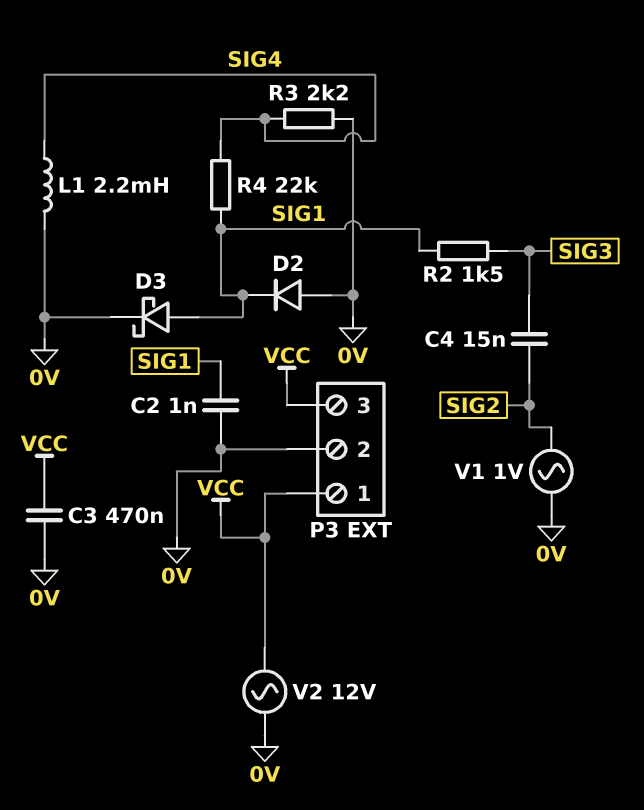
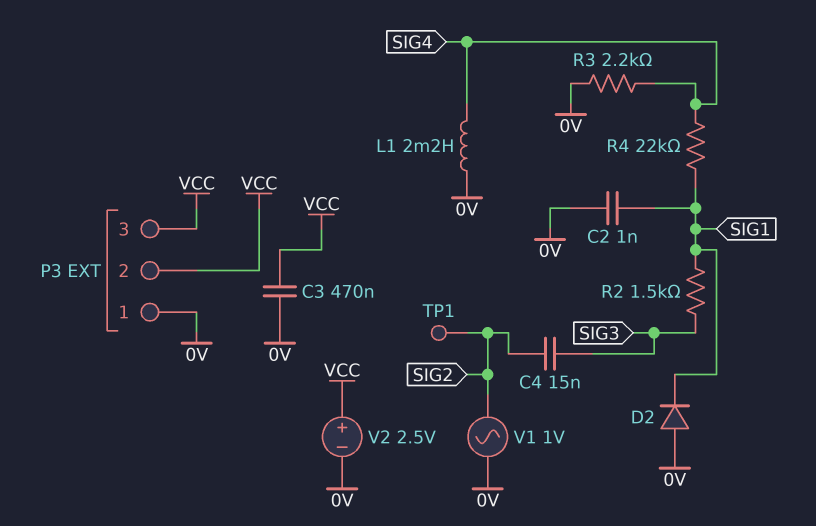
D3: schottky (A SIG1, K 0V) -> none
P3 pin 1: VCC -> 0V
P3 pin 2: 0V -> VCC
TP1: none -> test point (SIG2)
V2: AC 12V (0V, VCC) -> 2.5V (plus VCC, minus 0V)

